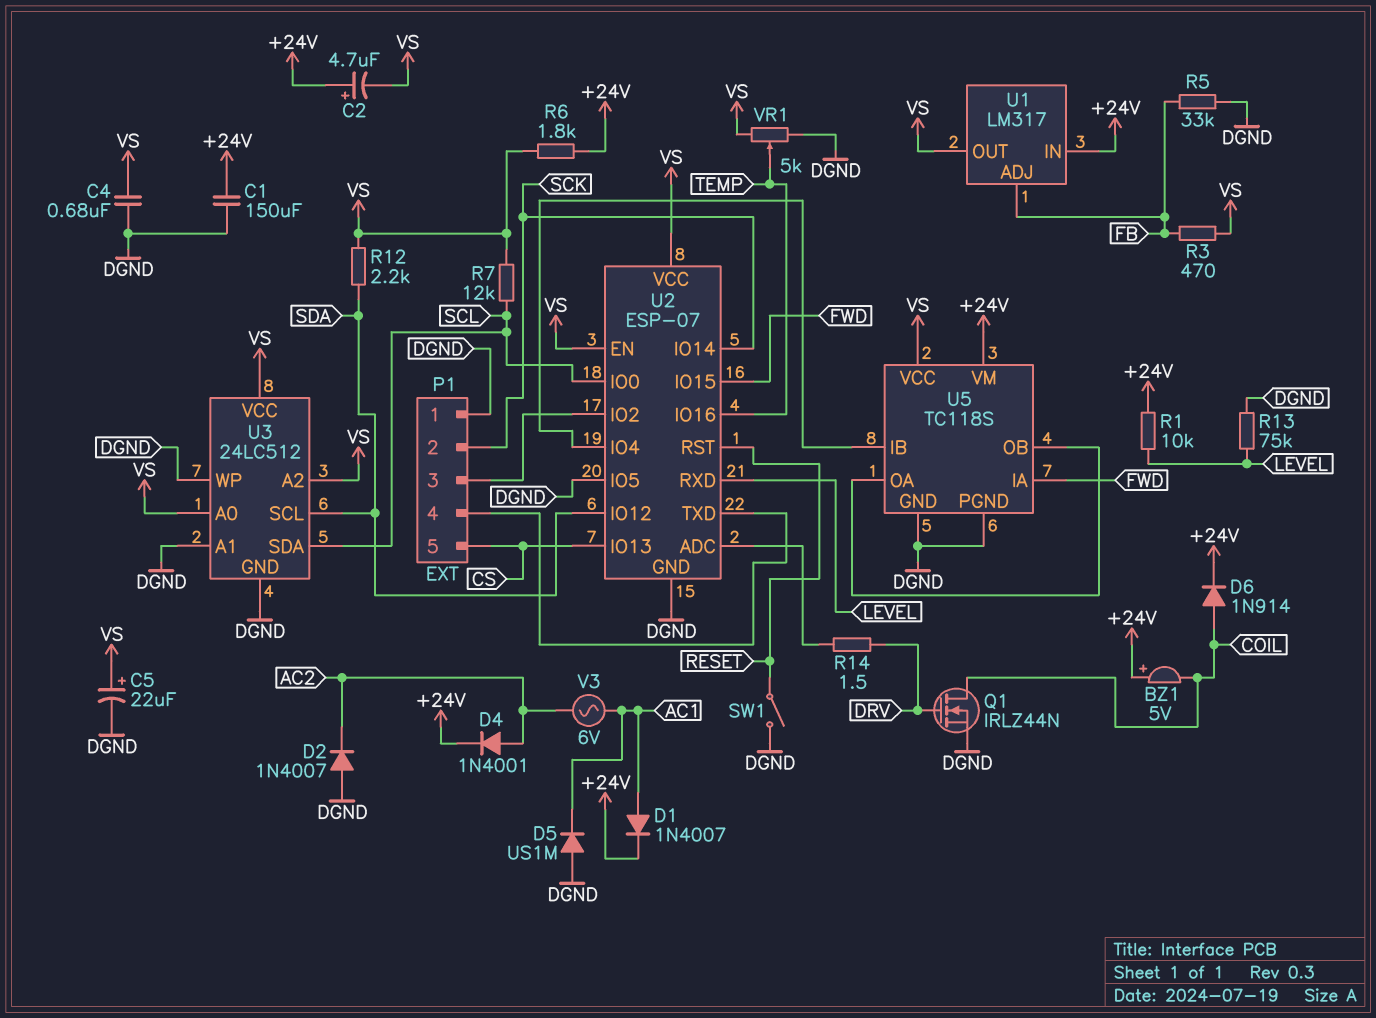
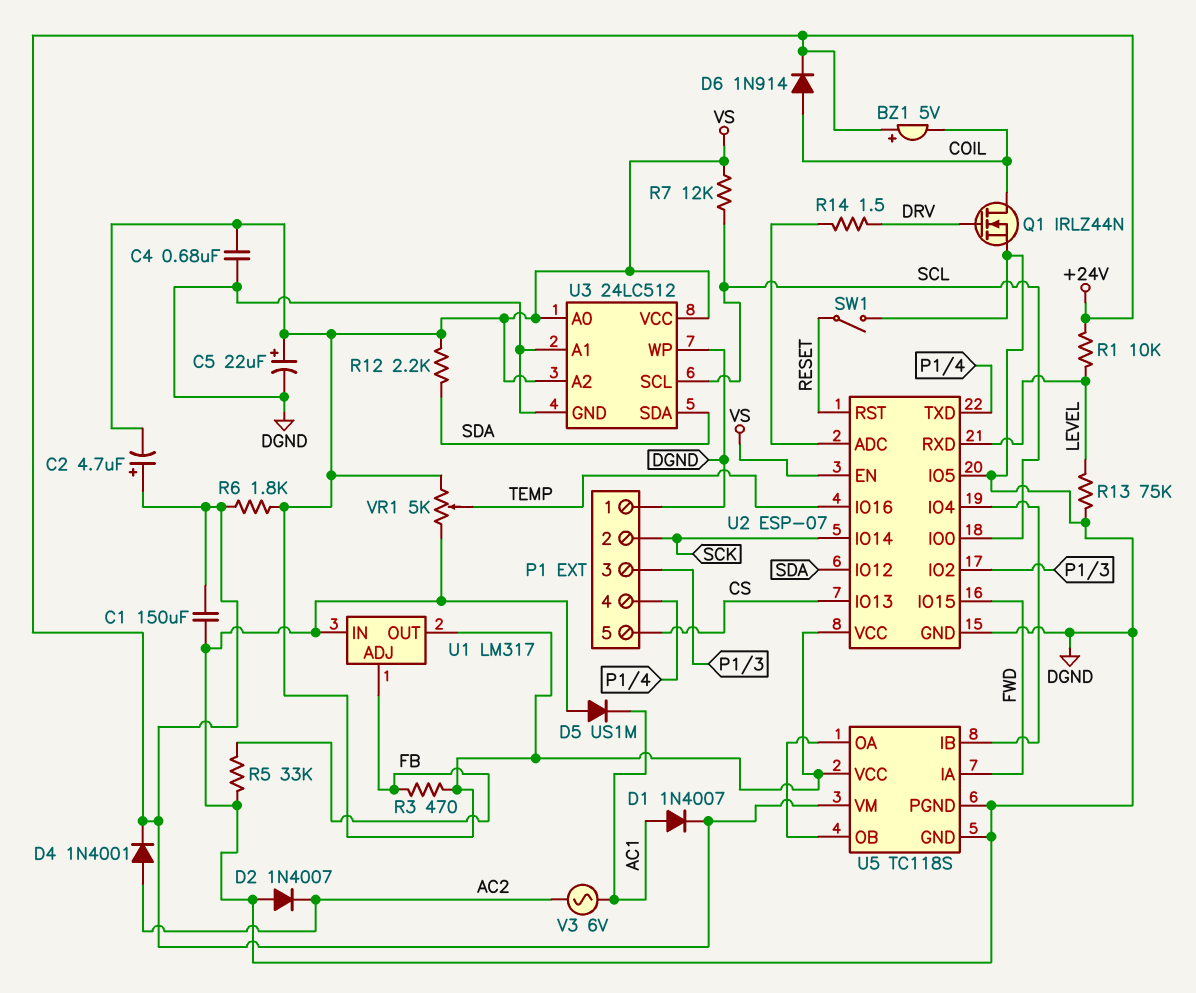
U1 pin IN: +24V -> DGND
U3 pin SCL: SDA -> SCL
U3 pin SDA: SCL -> SDA

